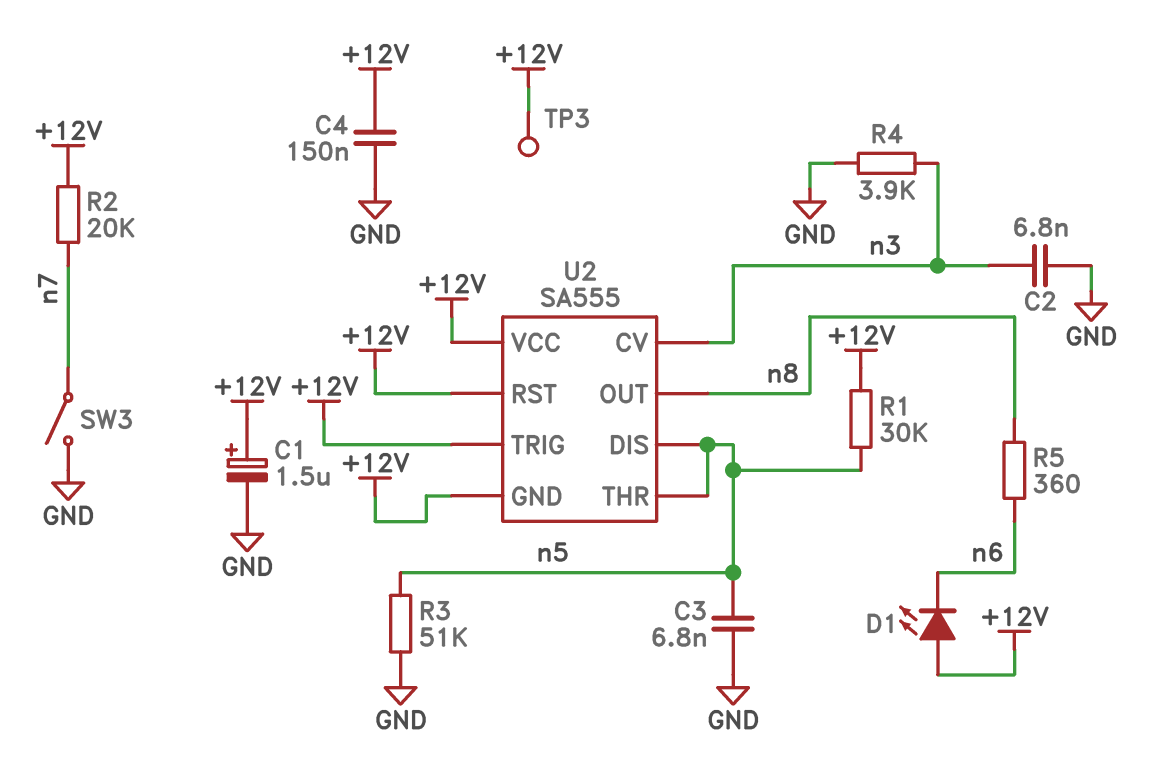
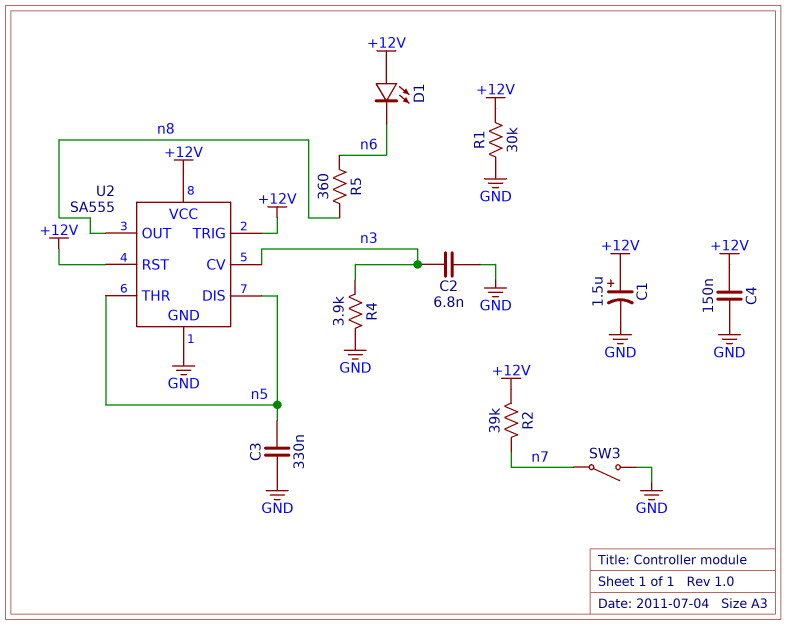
C3: 6.8nF (GND, n5) -> 330nF (GND, n5)
R1: 30k (+12V, n5) -> 30k (+12V, GND)
R2: 20k (+12V, n7) -> 39k (+12V, n7)
R3: 51k (GND, n5) -> none
TP3: test point (+12V) -> none
U2 pin GND: +12V -> GND

